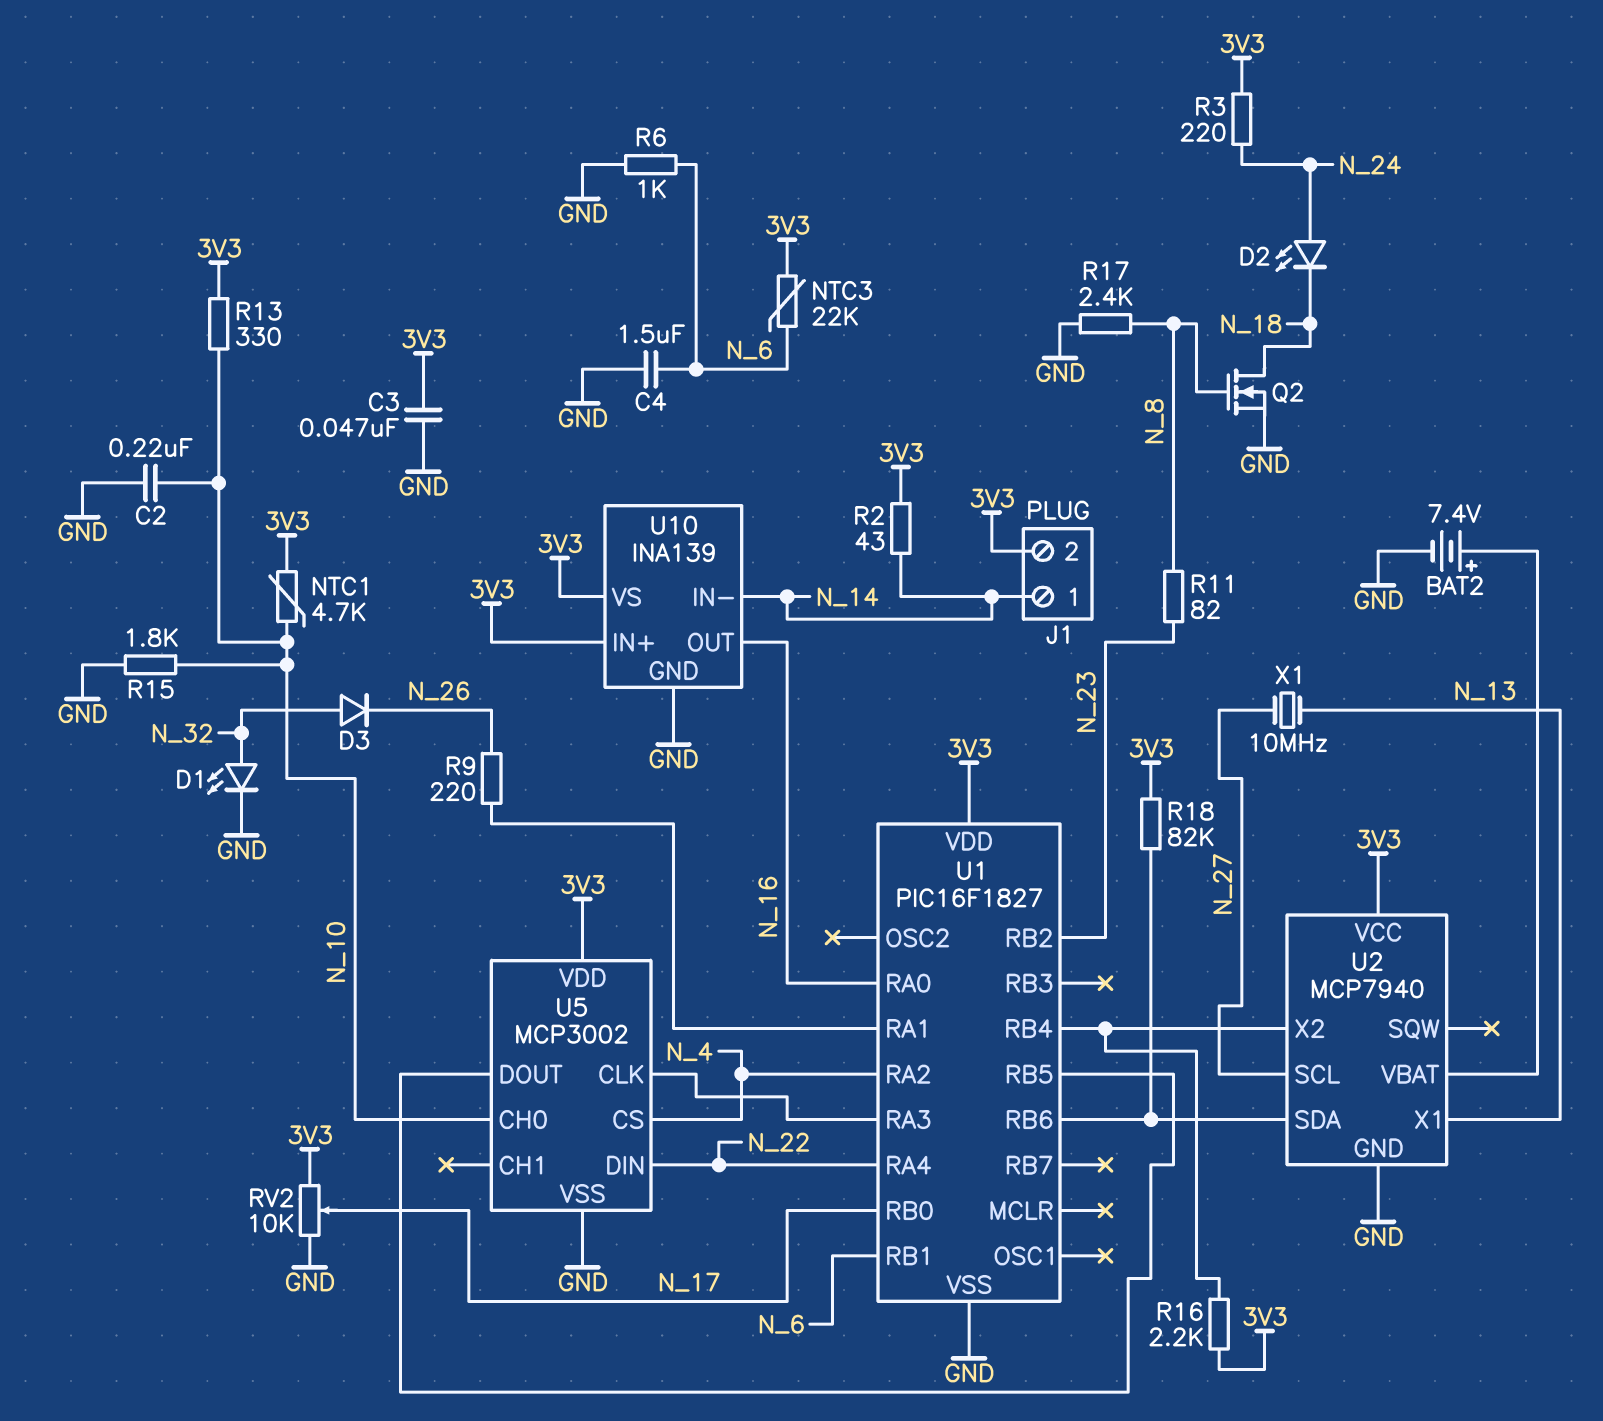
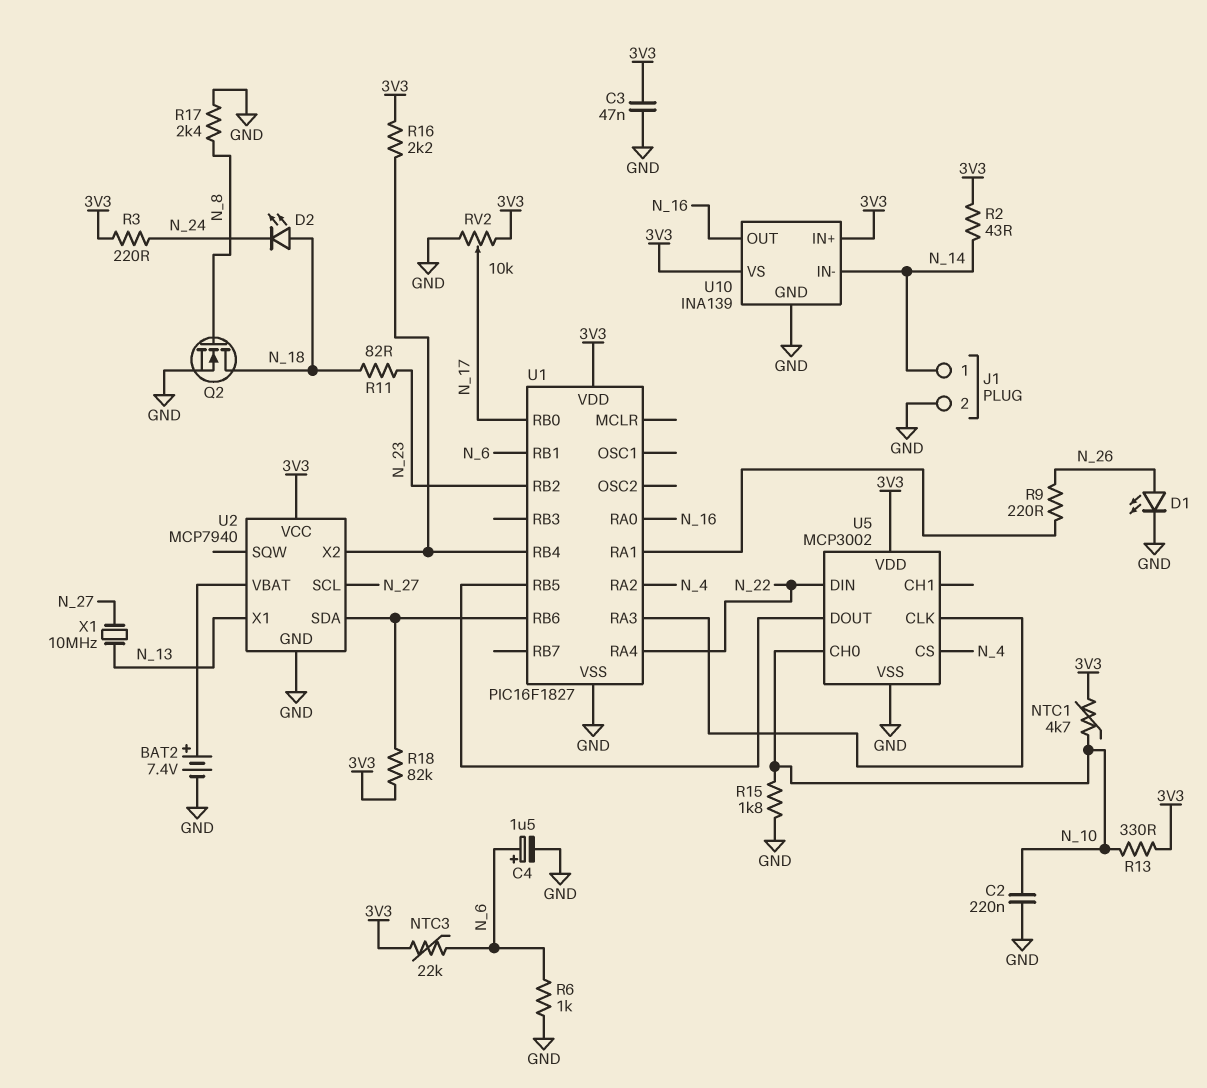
C4: 1.5uF (GND, N_6) -> 1.5uF (plus N_6, minus GND)
D1: LED (A N_32, K GND) -> LED (A N_26, K GND)
D2: LED (A N_24, K N_18) -> LED (A N_18, K N_24)
D3: diode (A N_32, K N_26) -> none
J1 pin 2: 3V3 -> GND
R11: 82 (N_8, N_23) -> 82 (N_18, N_23)

